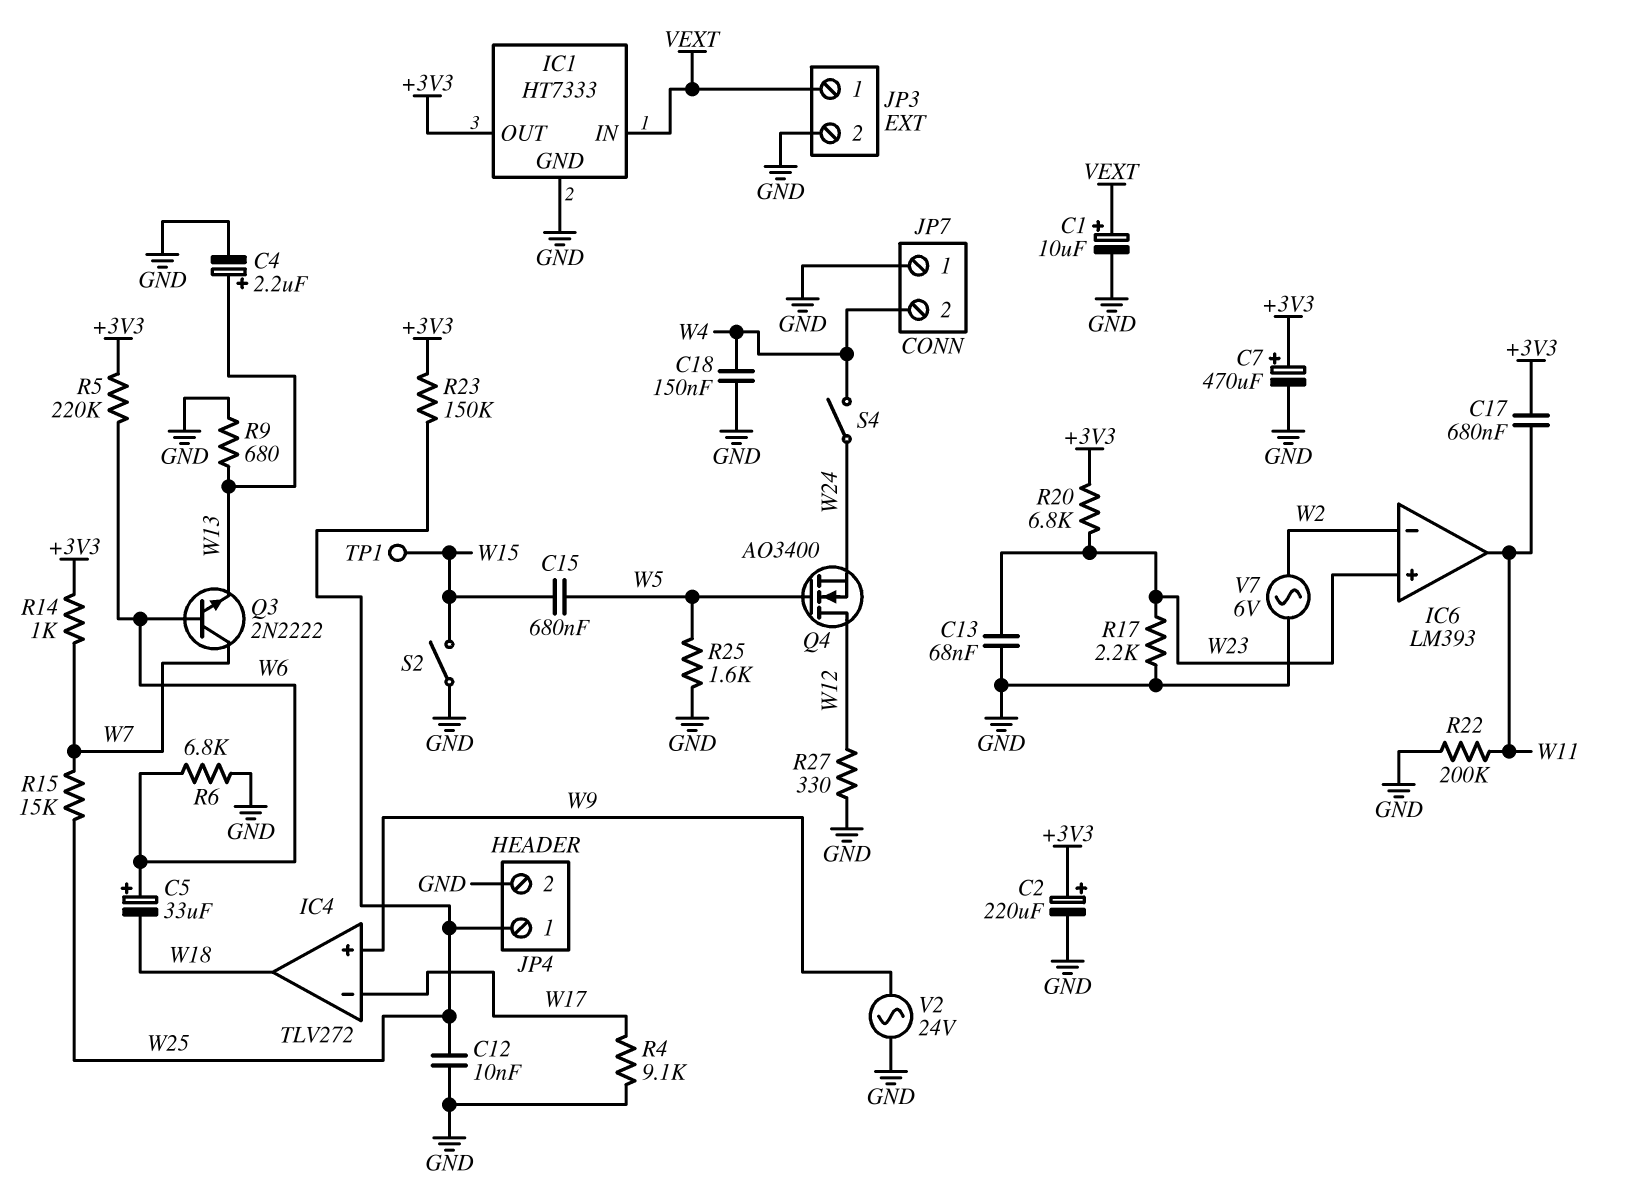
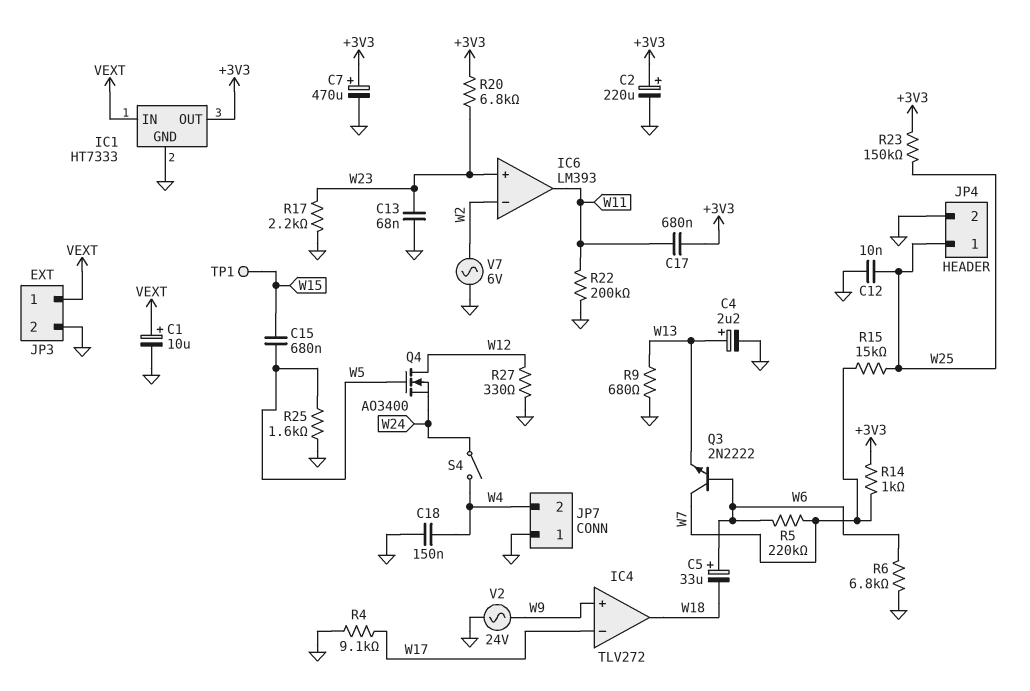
R5: 220k (+3V3, W6) -> 220k (W6, W7)
S2: switch (GND, W15) -> none

